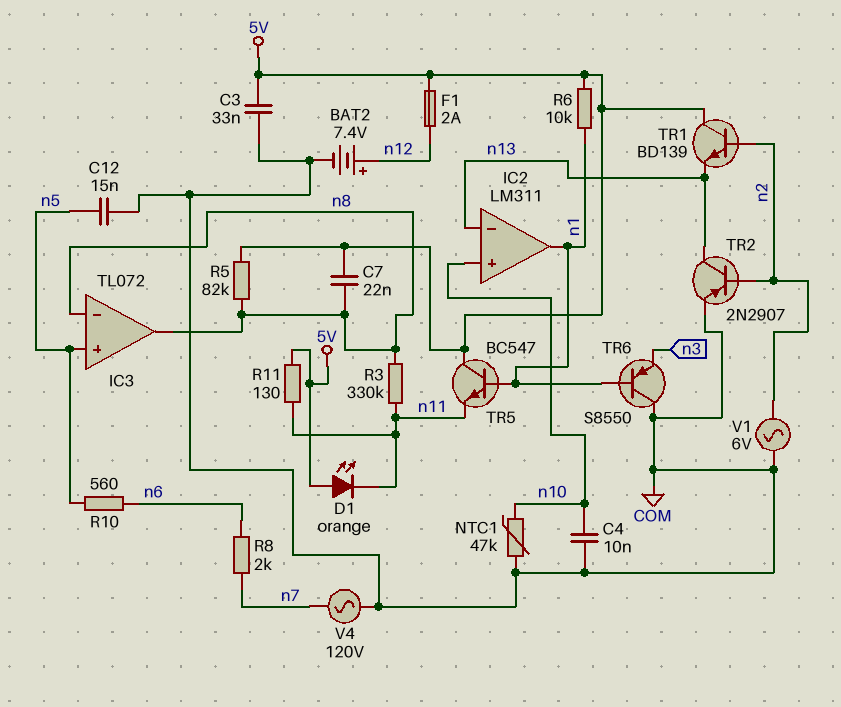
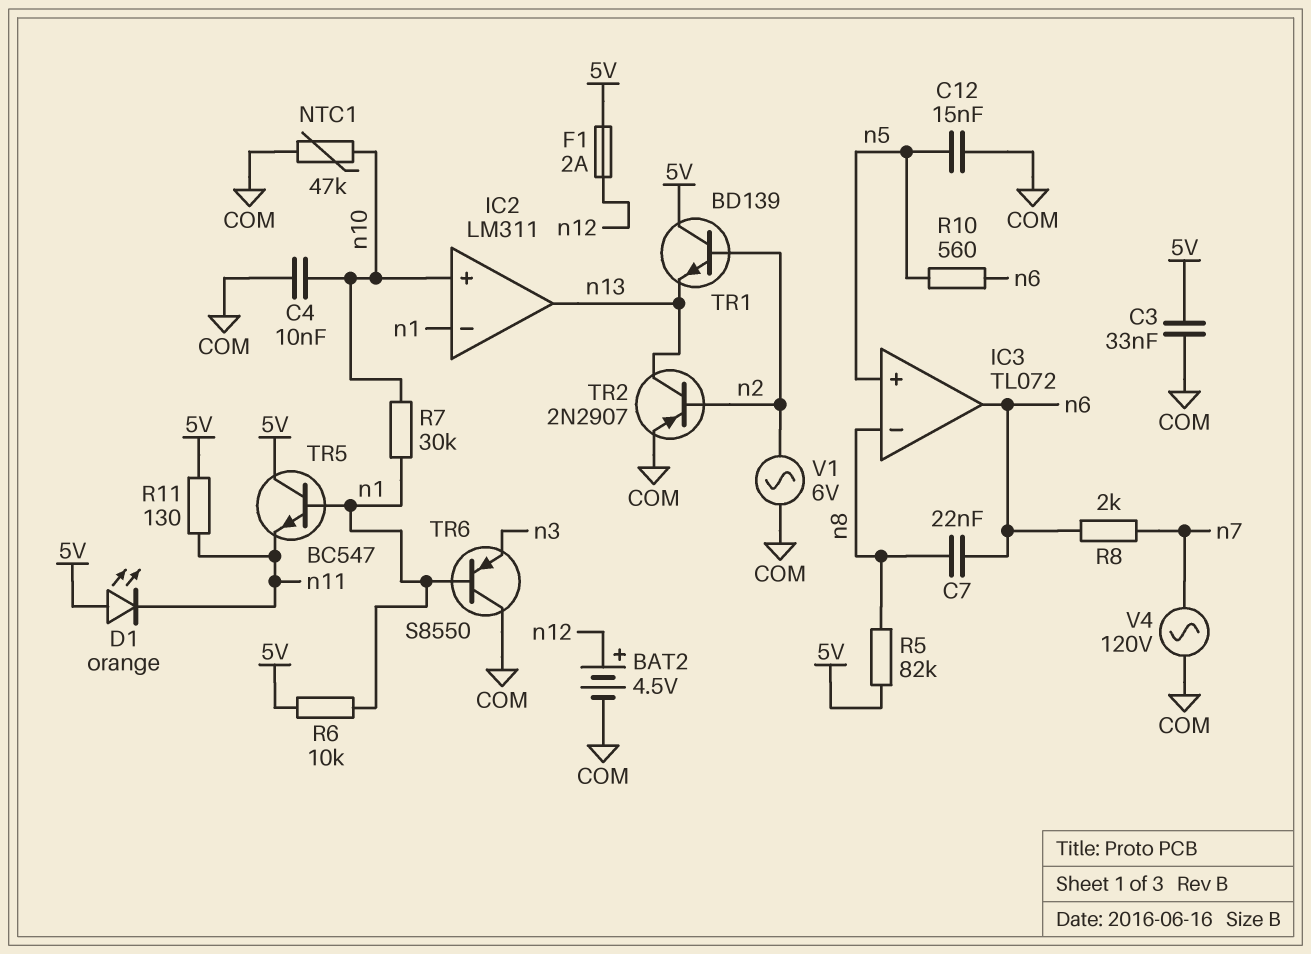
BAT2: 7.4V (plus n12, minus COM) -> 4.5V (plus n12, minus COM)
C7: 22nF (5V, n8) -> 22nF (n6, n8)
IC2 pin in-: n13 -> n1
IC2 pin out: n1 -> n13
IC3 pin out: n8 -> n6
R3: 330k (n8, n11) -> none
R7: none -> 30k (n1, n10)

